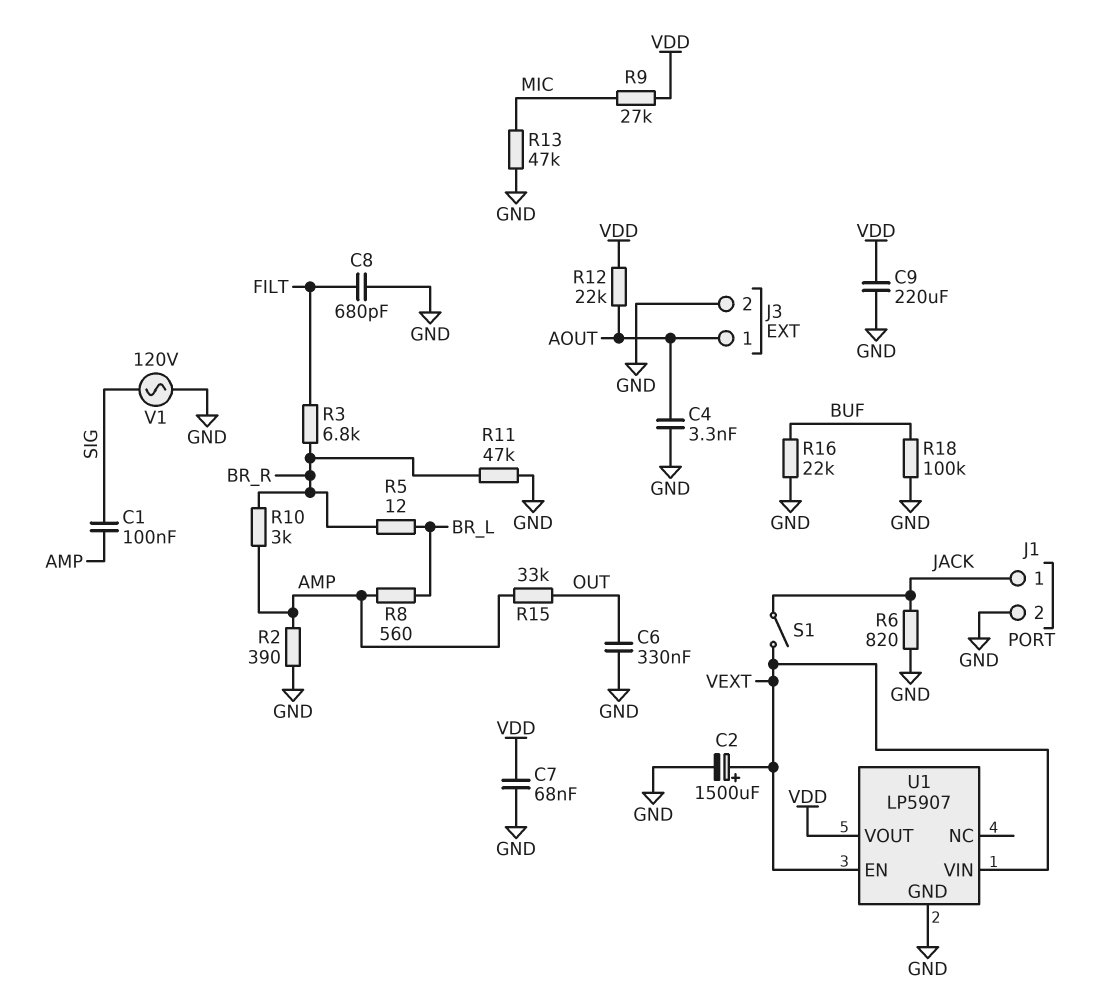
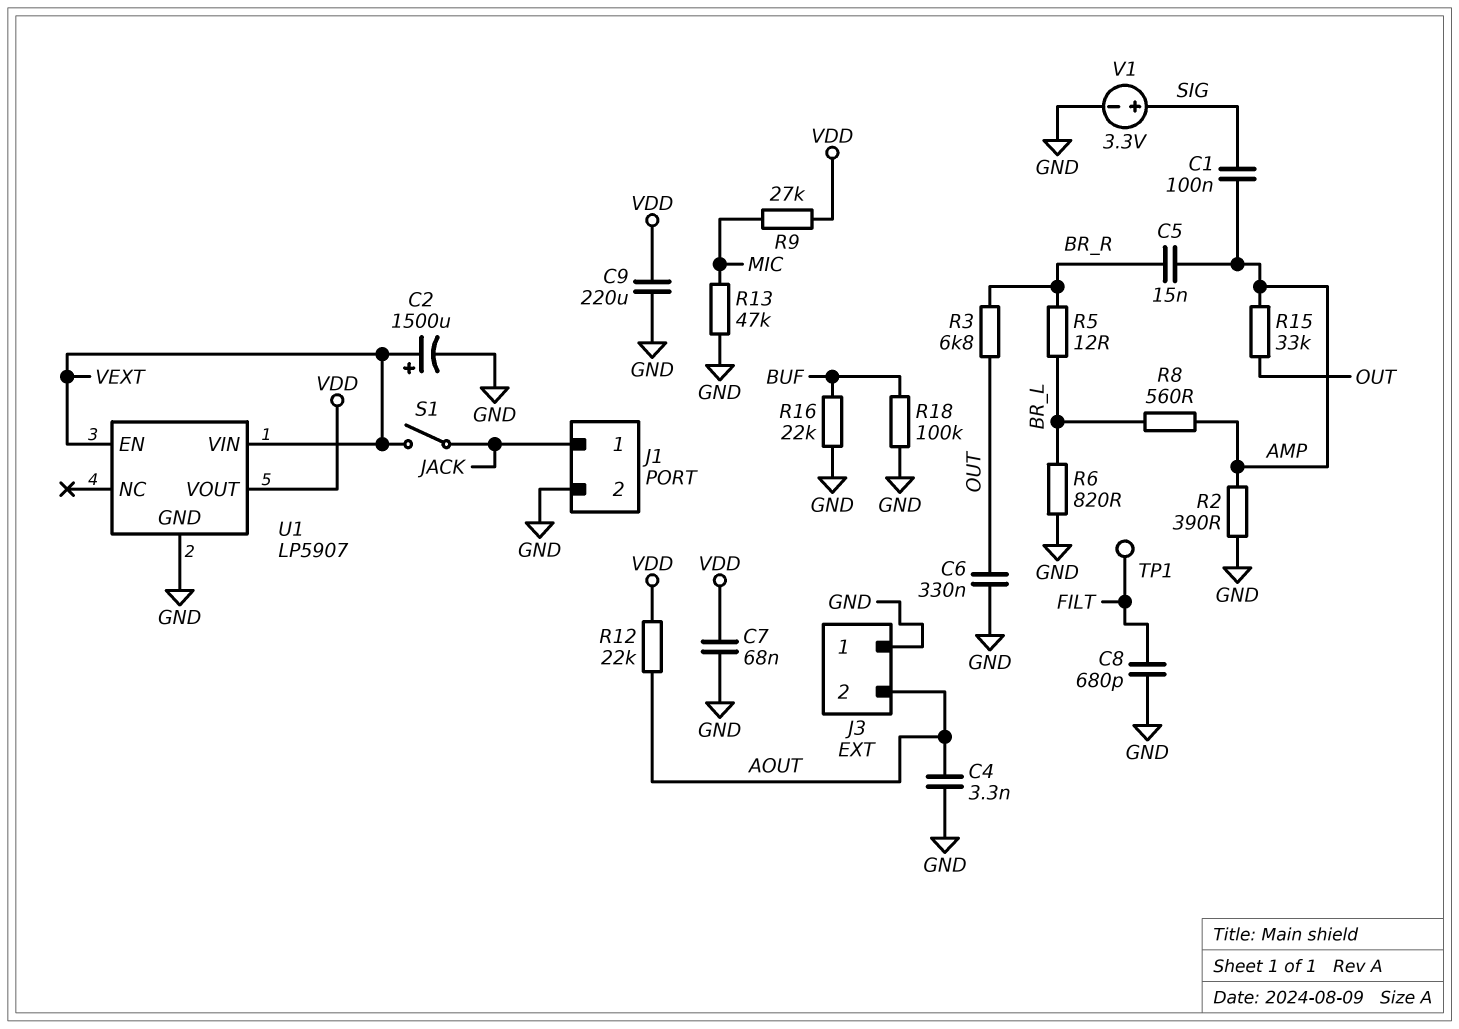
C5: none -> 15nF (AMP, BR_R)
J3 pin 1: AOUT -> GND
J3 pin 2: GND -> AOUT
R3: 6.8k (BR_R, FILT) -> 6.8k (BR_R, OUT)
R6: 820 (GND, JACK) -> 820 (BR_L, GND)
R10: 3k (AMP, BR_R) -> none
R11: 47k (BR_R, GND) -> none
TP1: none -> test point (FILT)
V1: AC 120V (GND, SIG) -> 3.3V (plus SIG, minus GND)

